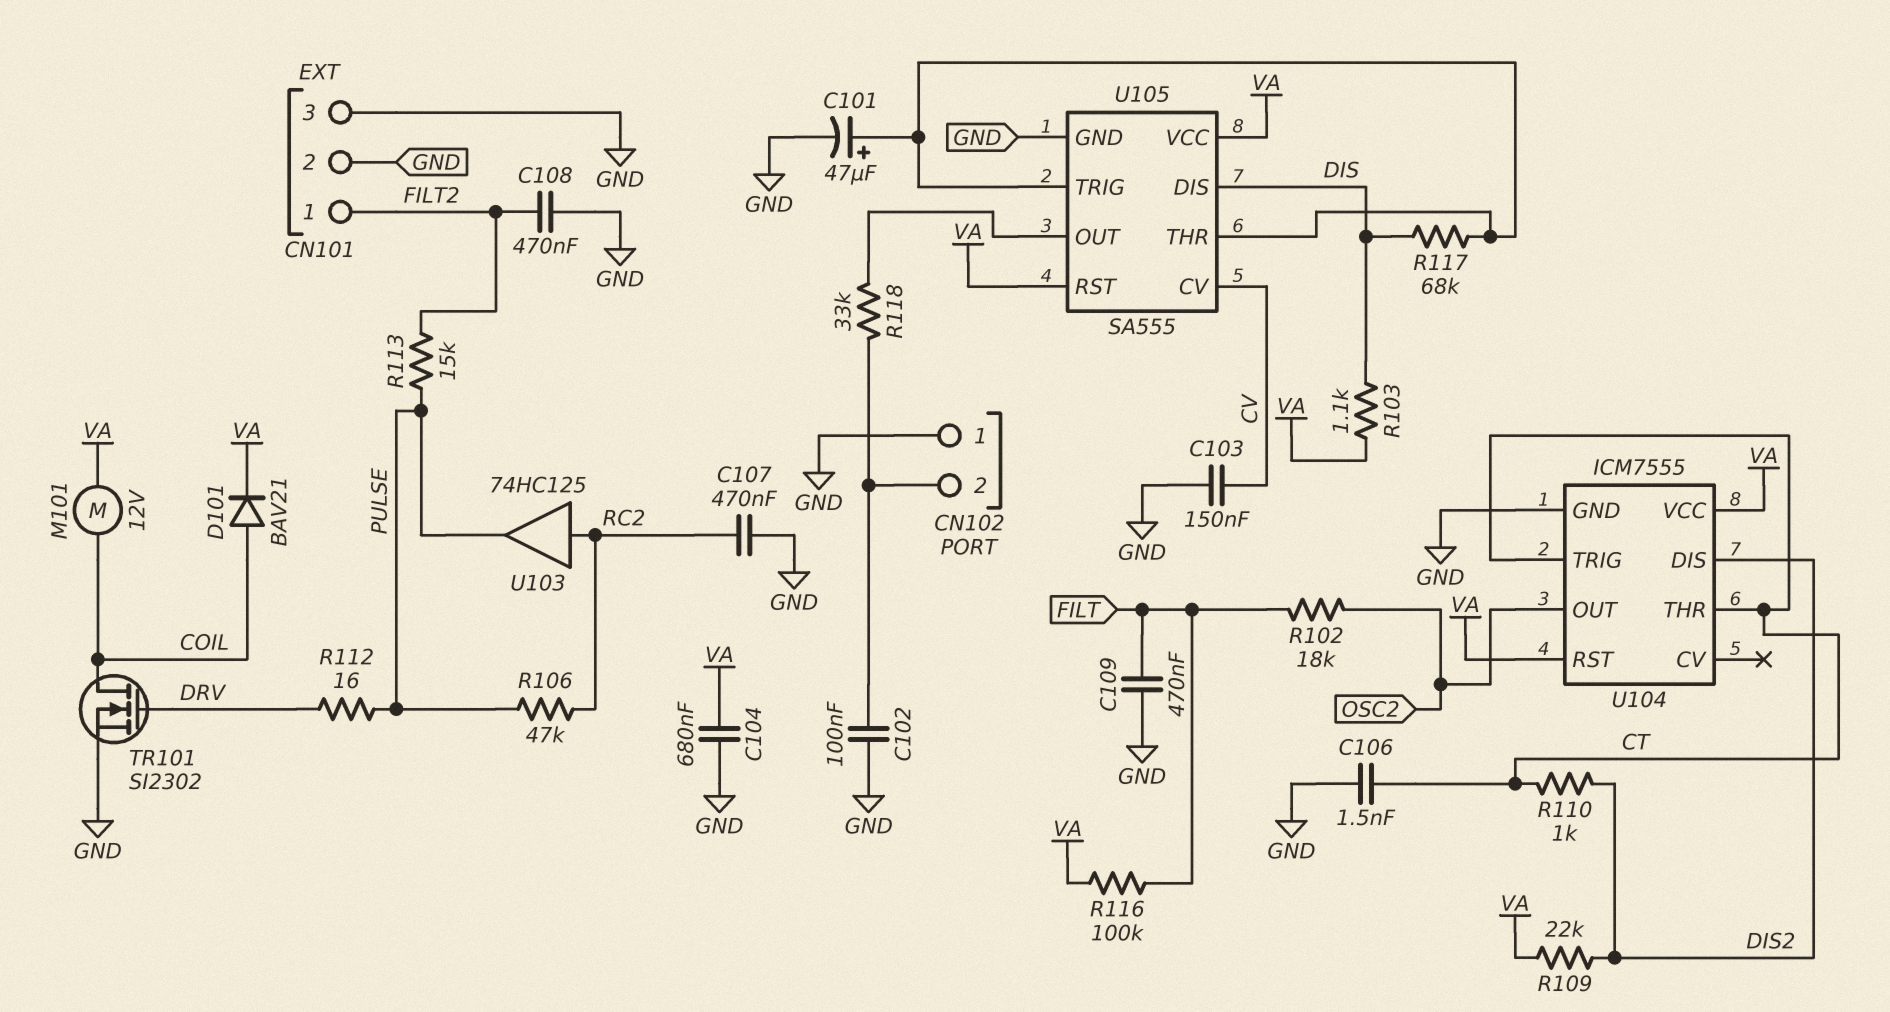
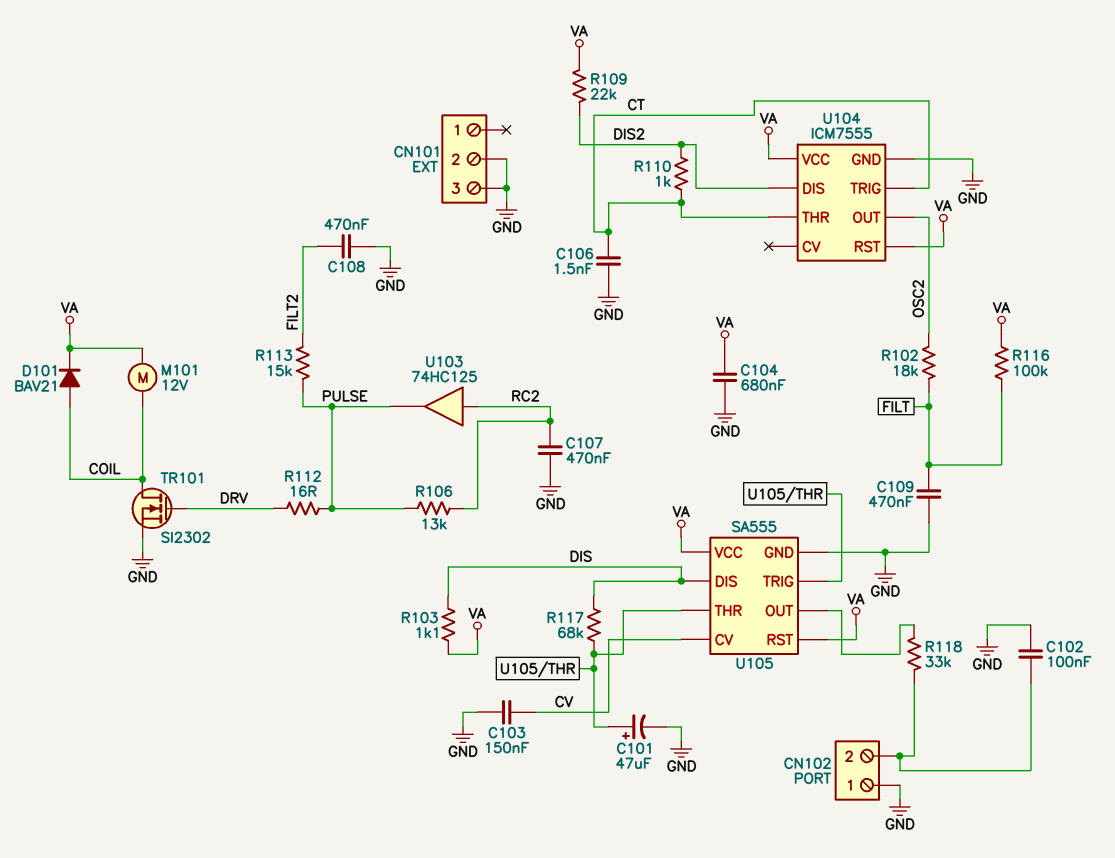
CN101 pin 1: FILT2 -> none
R106: 47k (PULSE, RC2) -> 13k (PULSE, RC2)

